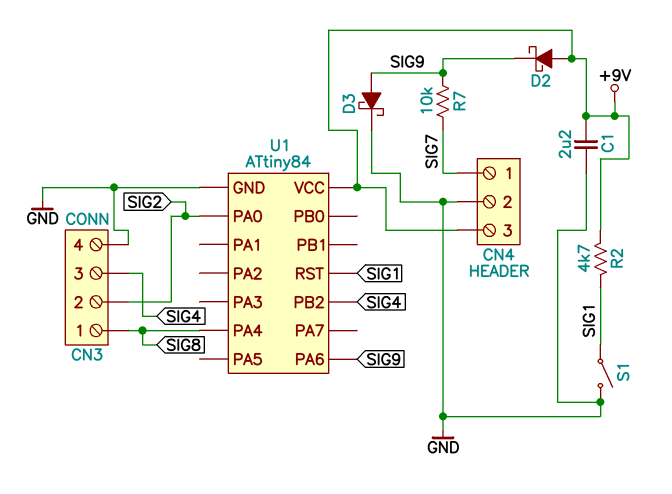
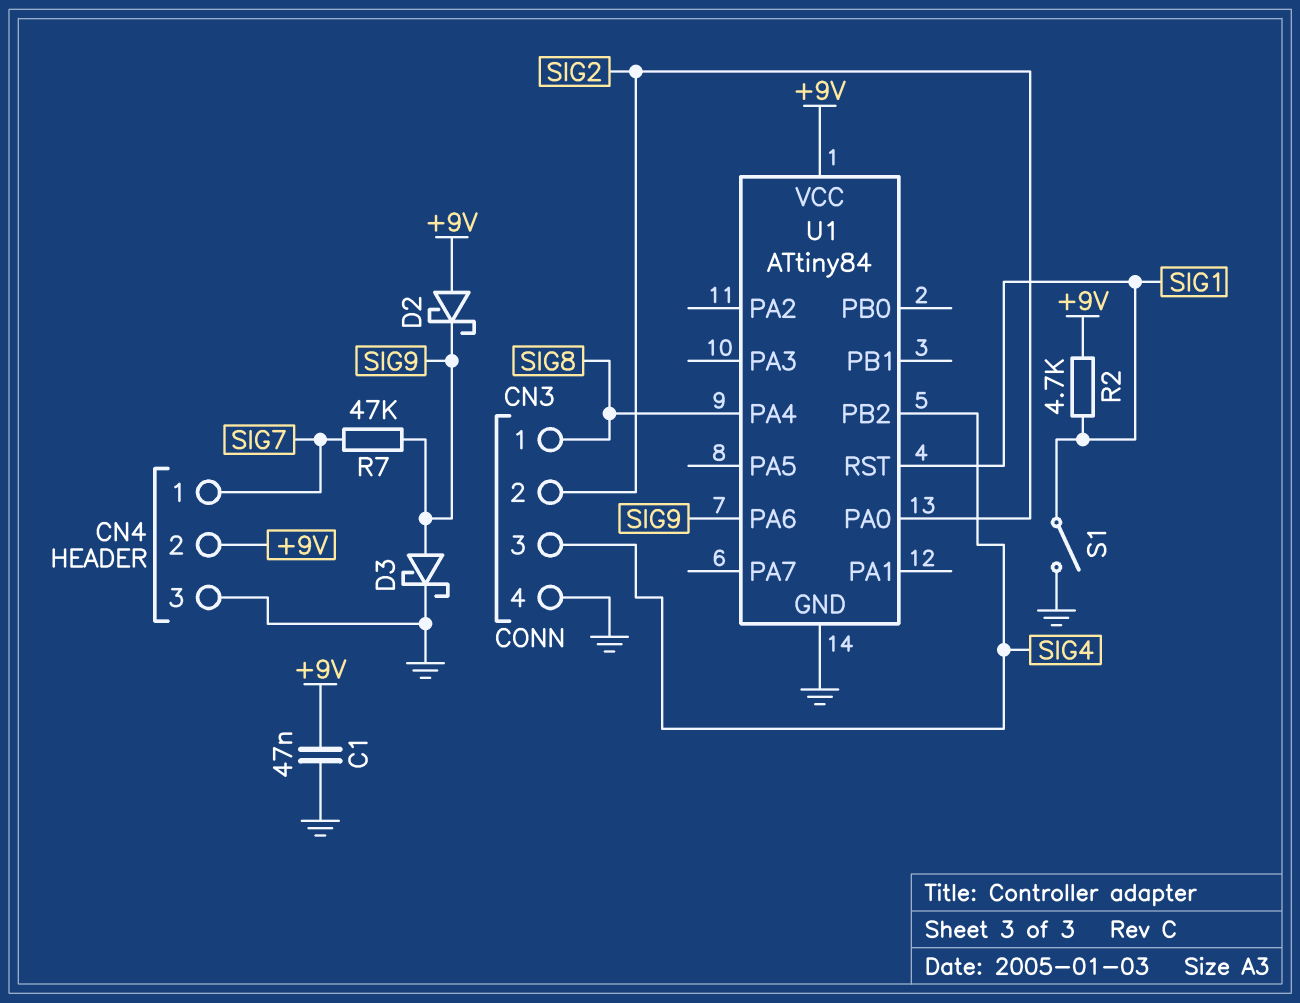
C1: 2.2uF (+9V, GND) -> 47nF (+9V, GND)
CN4 pin 2: GND -> +9V
CN4 pin 3: +9V -> GND
R7: 10k (SIG7, SIG9) -> 47k (SIG7, SIG9)

